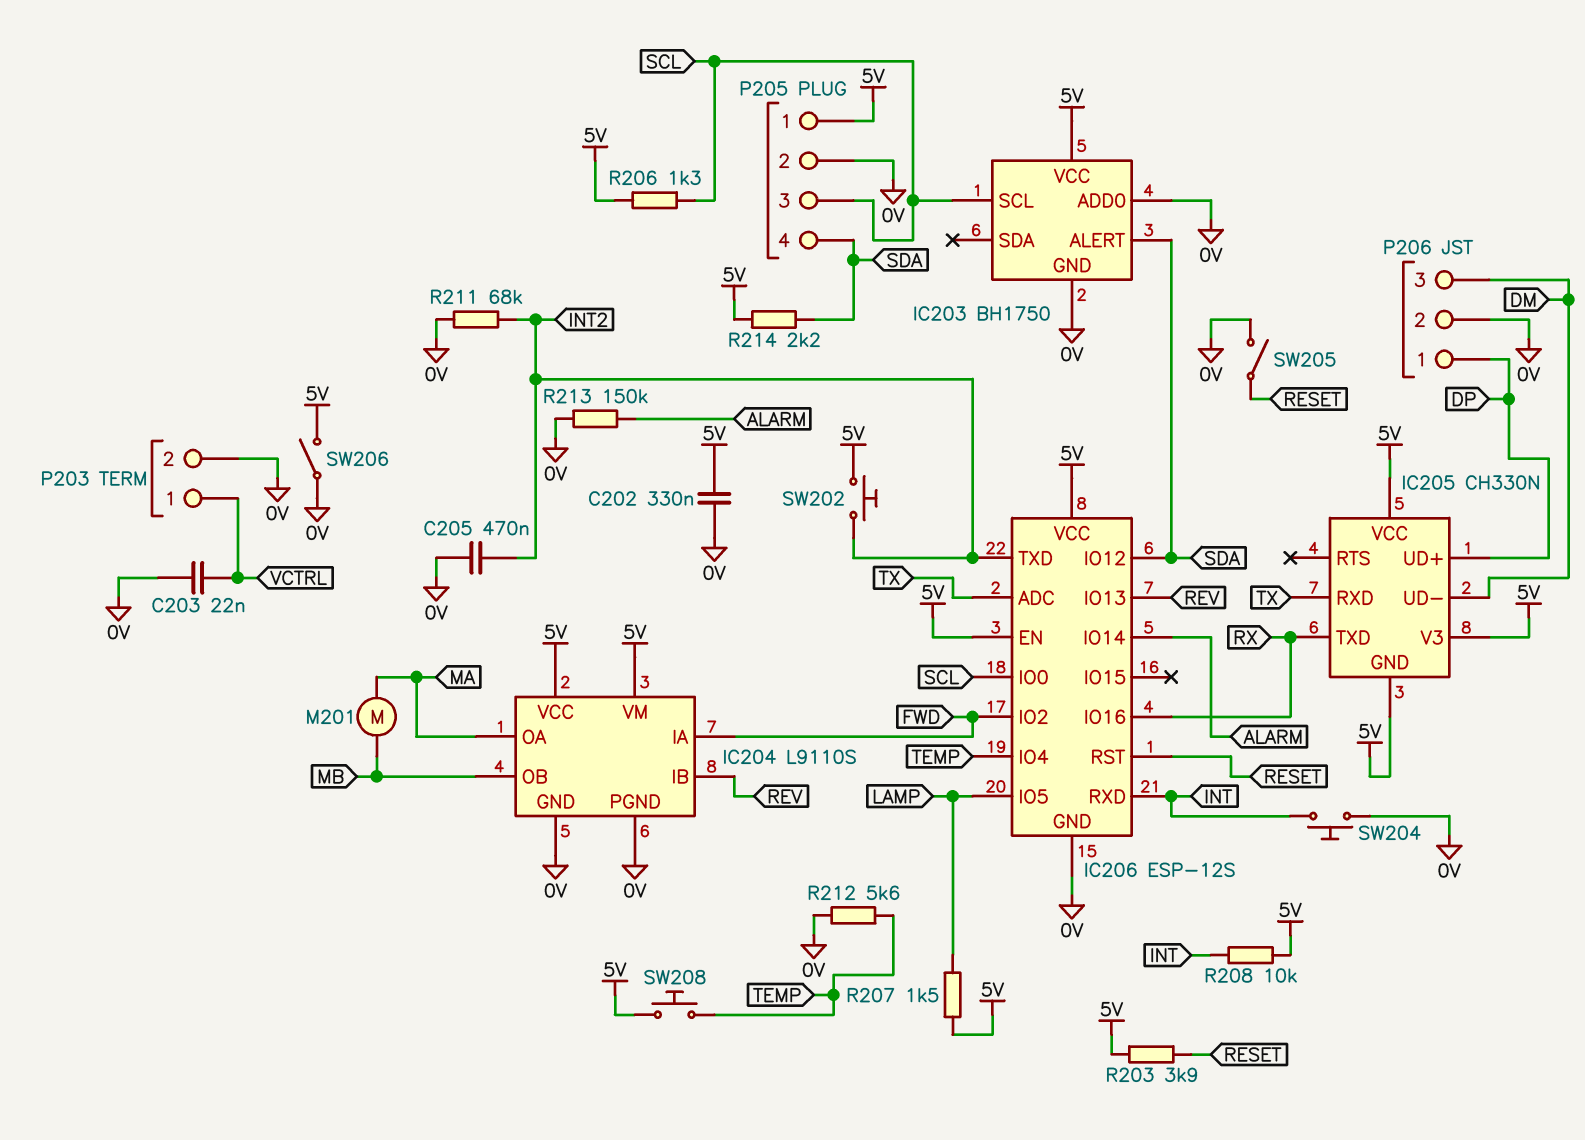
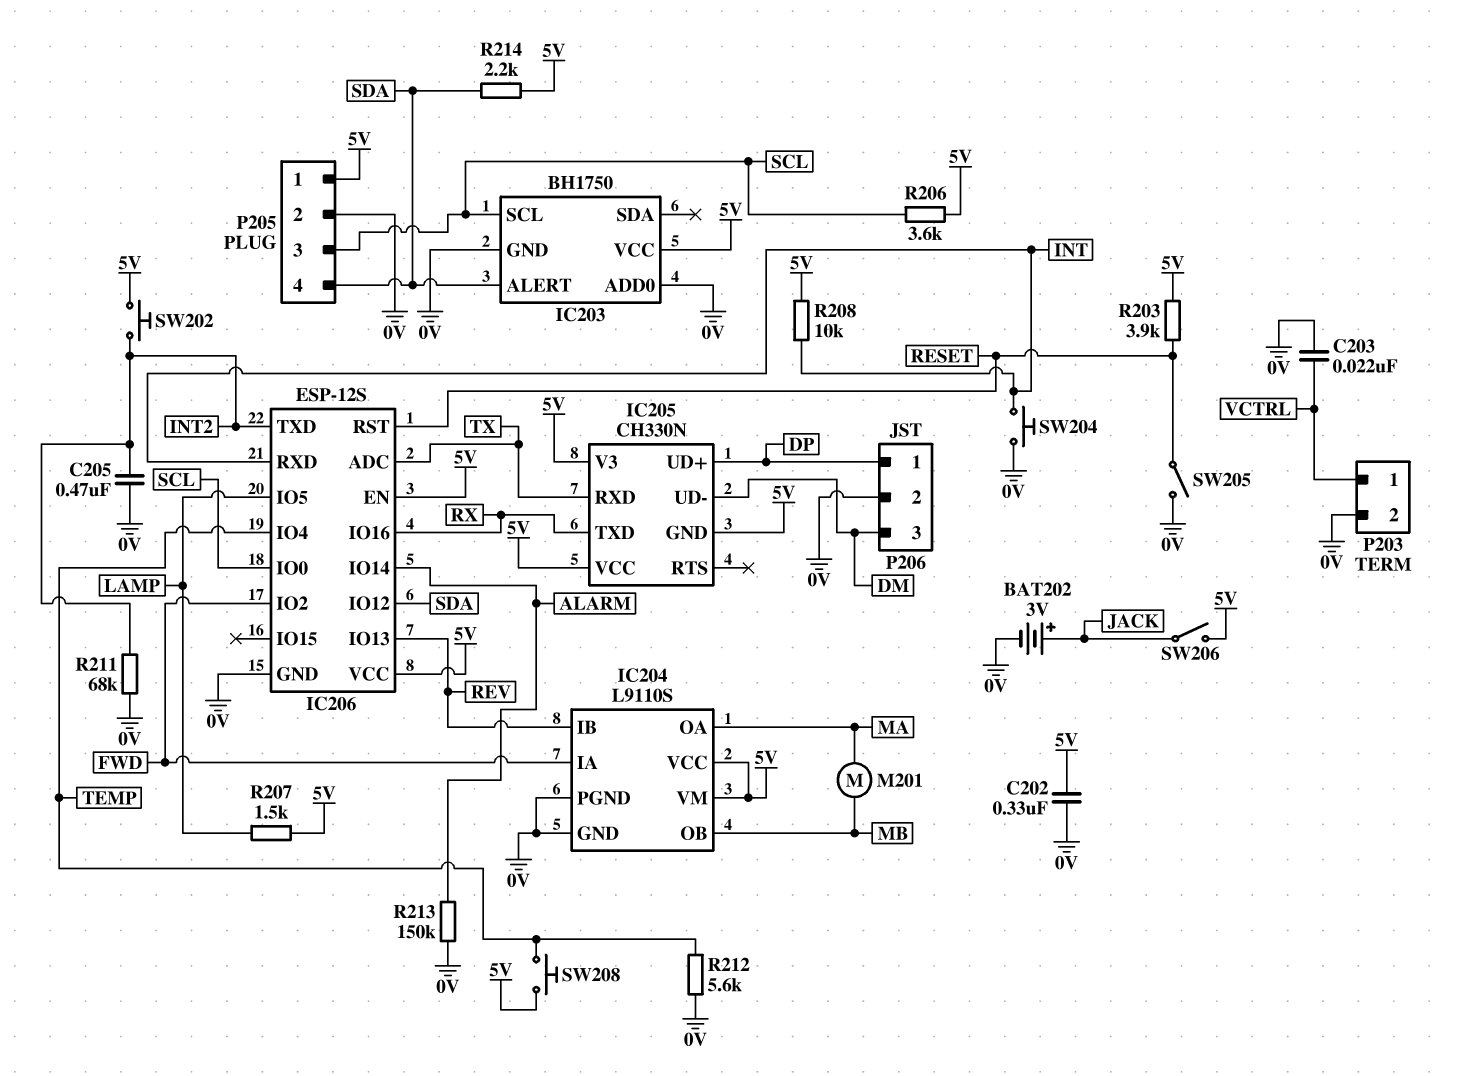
BAT202: none -> 3V (plus JACK, minus 0V)
R206: 1.3k (5V, SCL) -> 3.6k (5V, SCL)
SW206: switch (0V, 5V) -> switch (5V, JACK)

